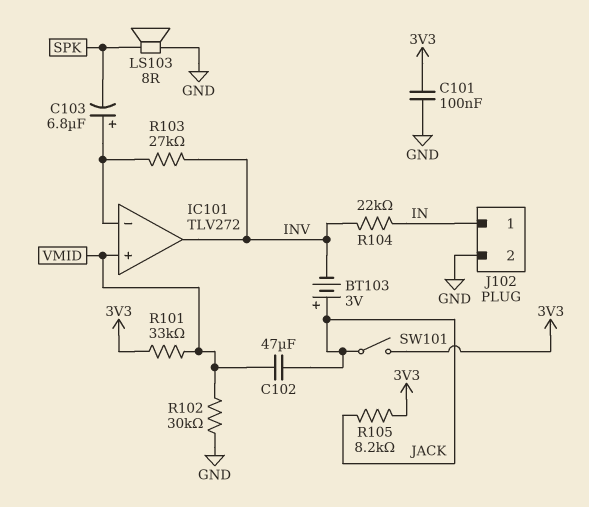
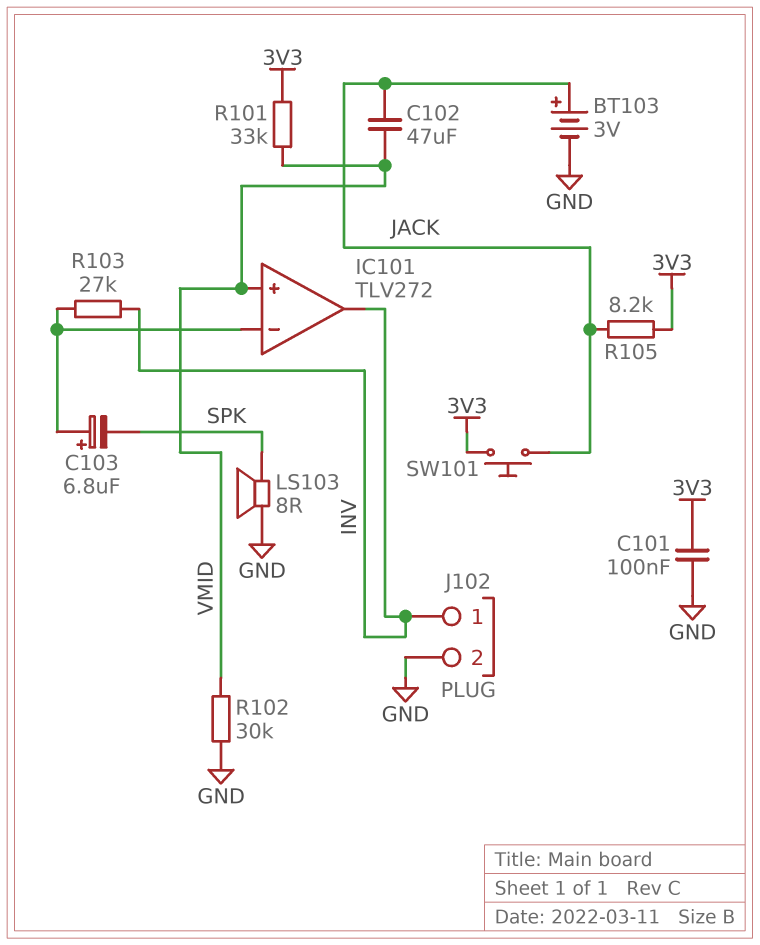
BT103: 3V (plus JACK, minus INV) -> 3V (plus JACK, minus GND)
J102 pin 1: IN -> INV
R104: 22k (IN, INV) -> none
SW101: switch (3V3, JACK) -> button (3V3, JACK)

